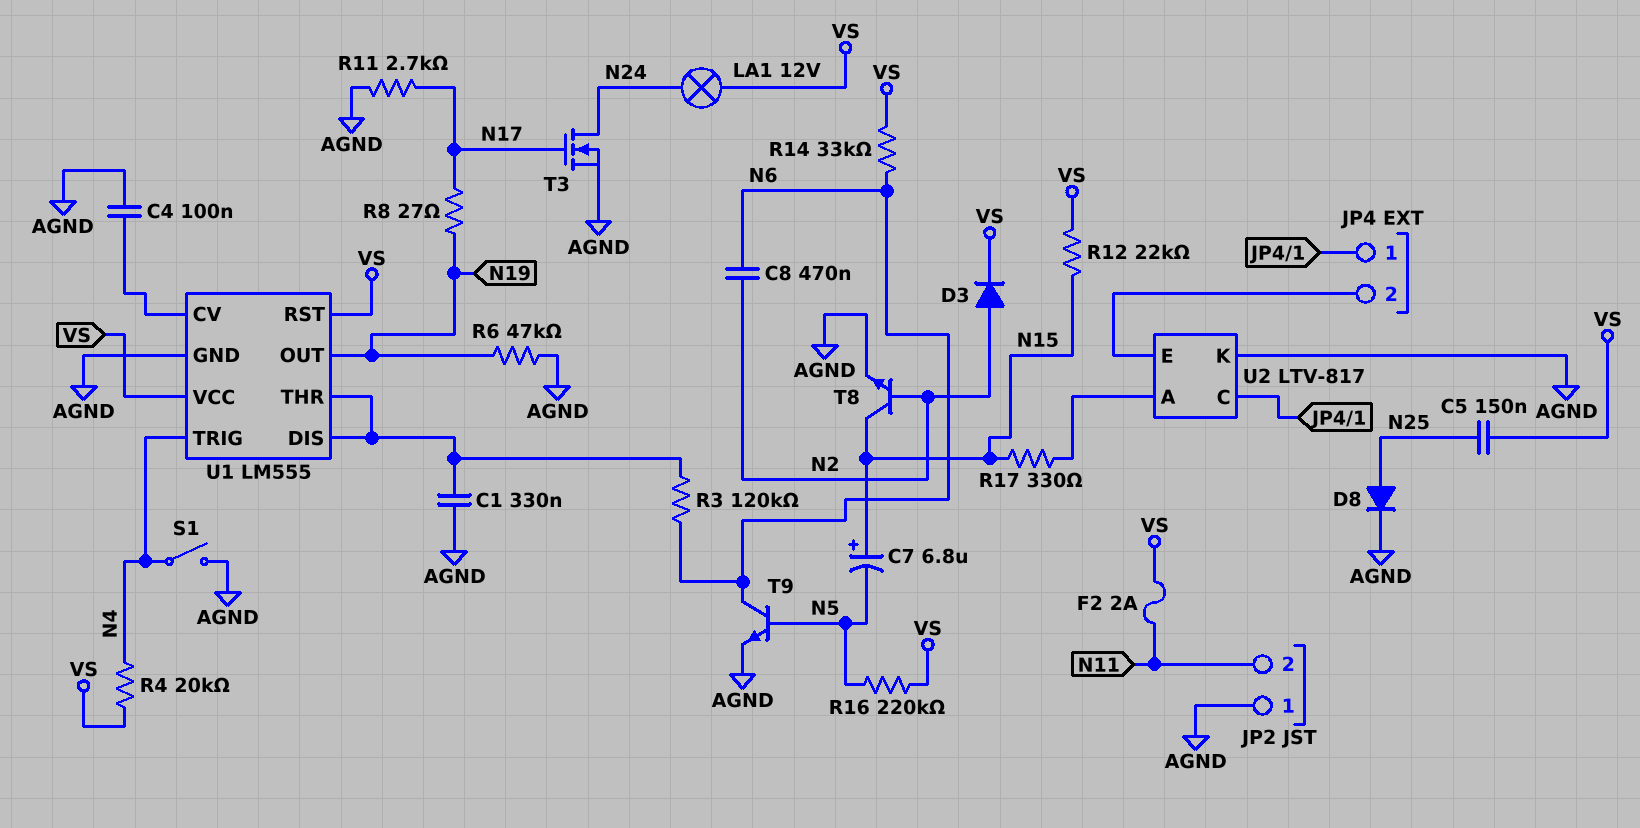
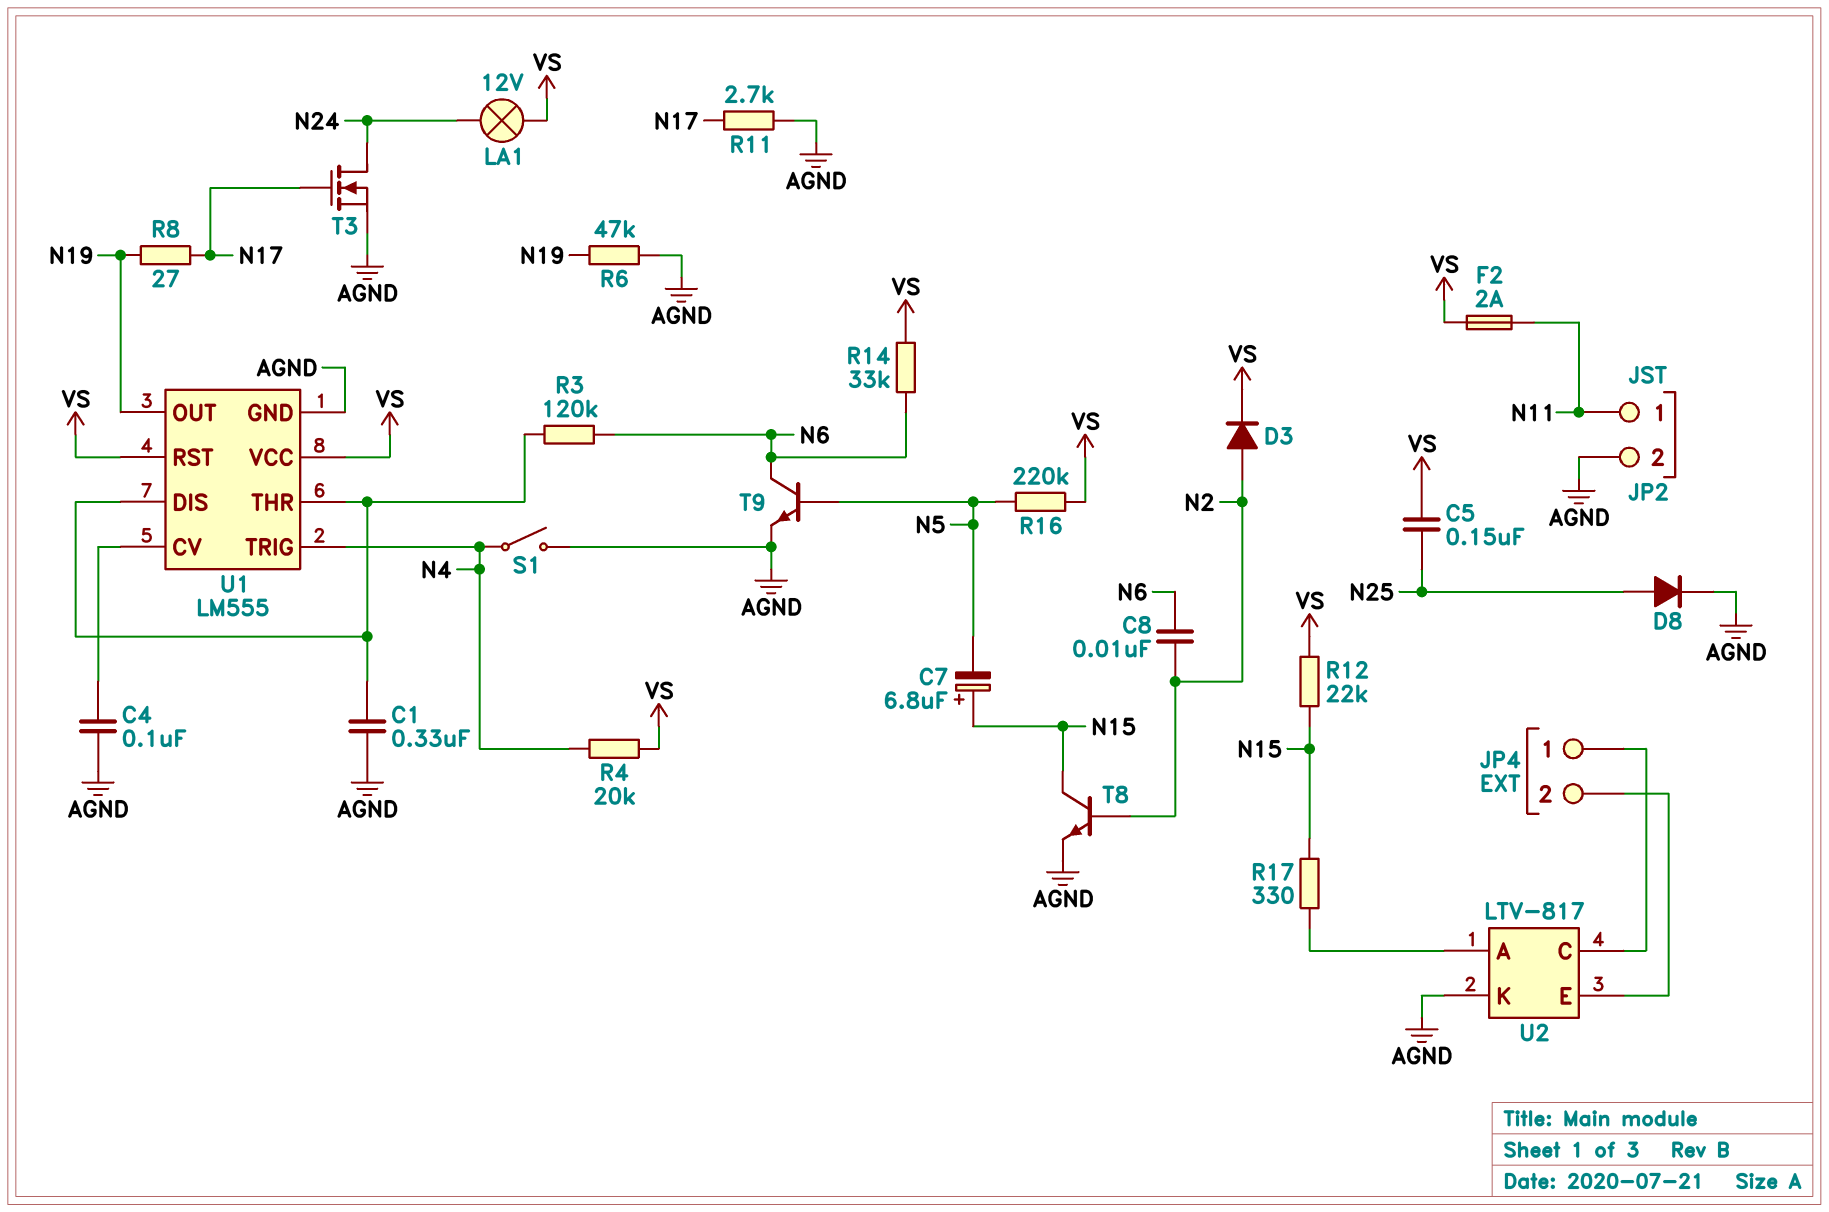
C8: 470nF (N2, N6) -> 10nF (N2, N6)
JP2 pin 1: AGND -> N11
JP2 pin 2: N11 -> AGND

